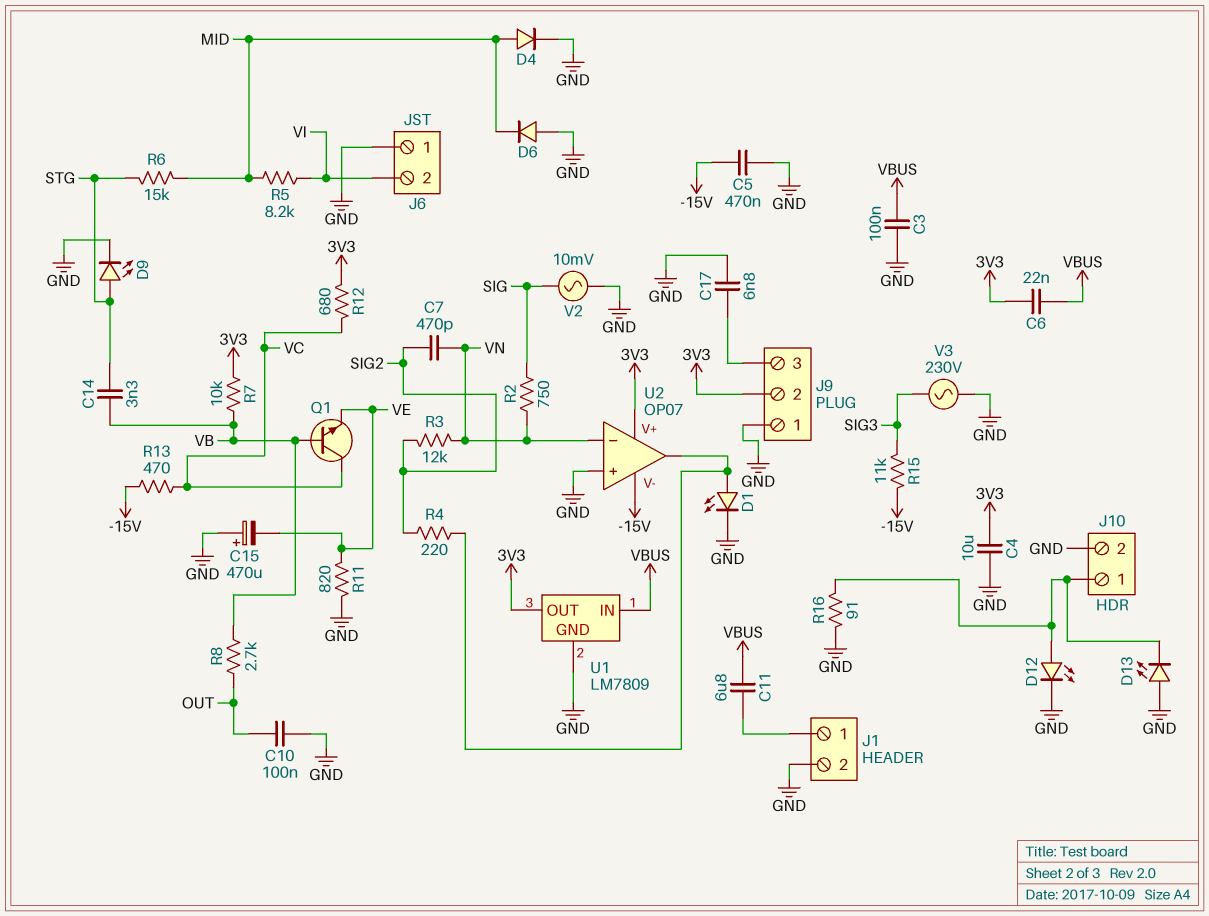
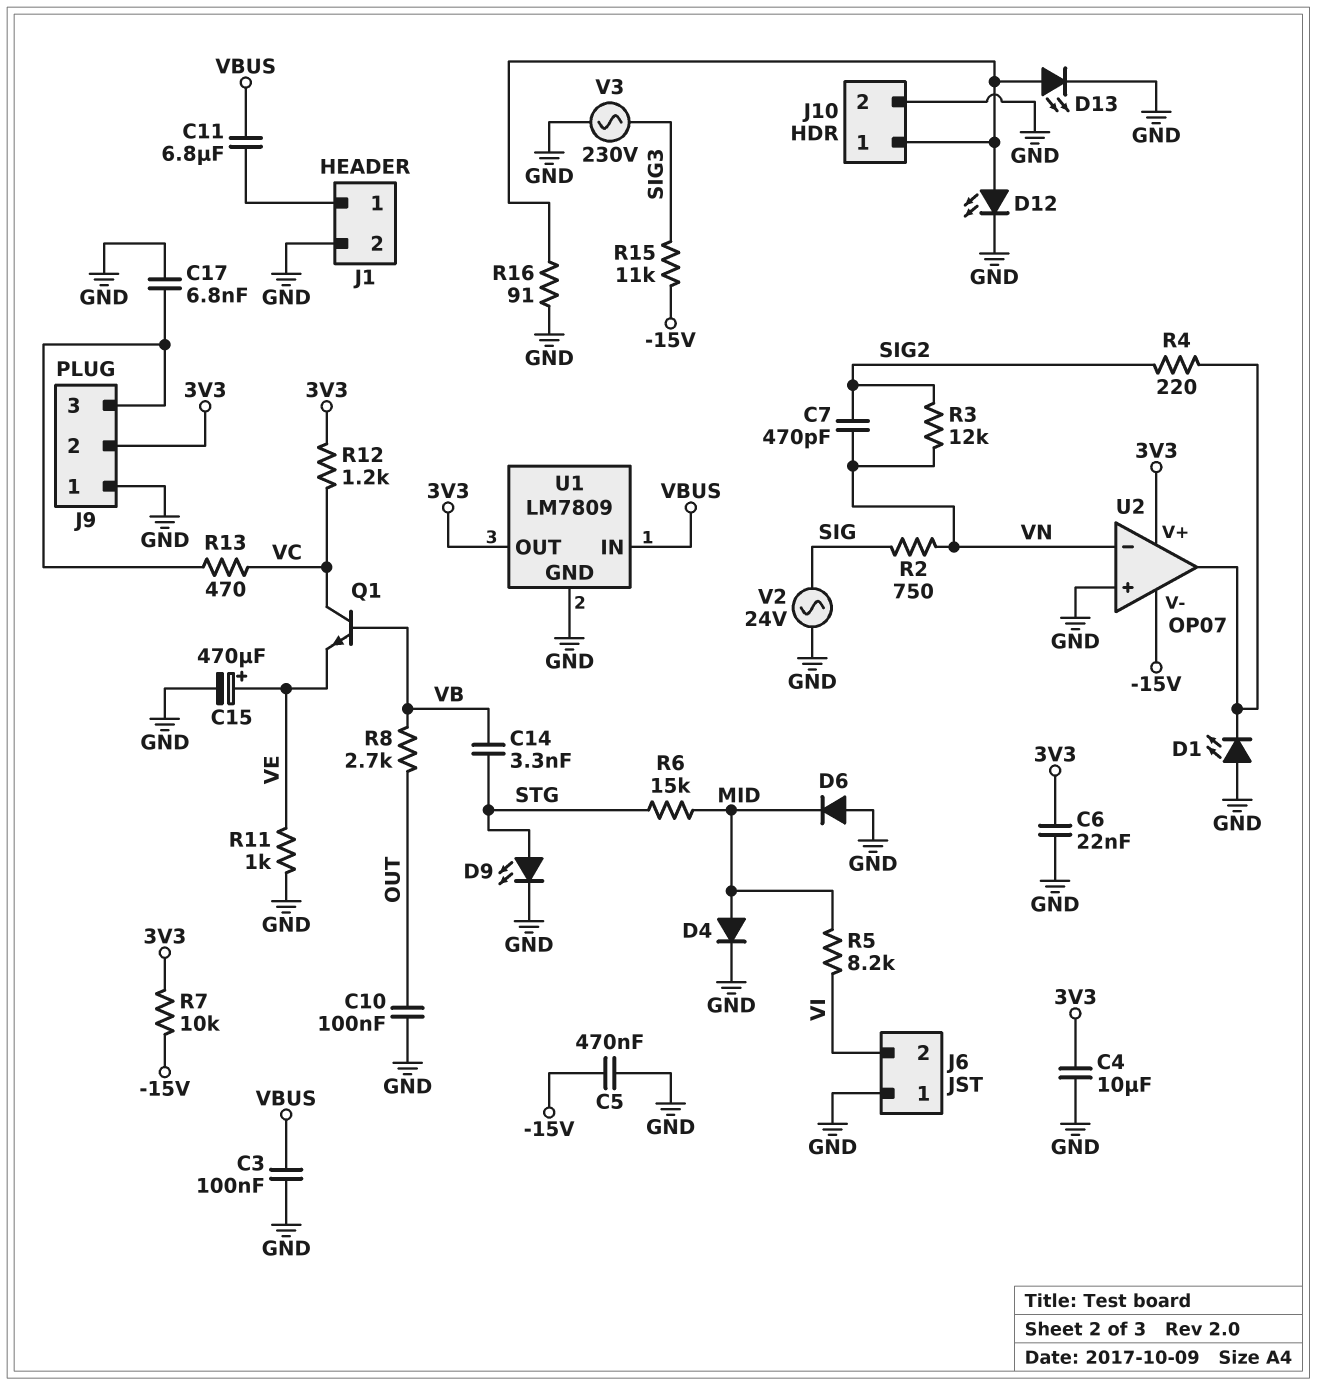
C6: 22nF (3V3, VBUS) -> 22nF (3V3, GND)
C15: 470uF (plus GND, minus VE) -> 470uF (plus VE, minus GND)
D1: LED (A U2/out, K GND) -> LED (A GND, K U2/out)
D13: LED (A GND, K J10/1) -> LED (A J10/1, K GND)
R7: 10k (3V3, VB) -> 10k (-15V, 3V3)
R11: 820 (GND, VE) -> 1k (GND, VE)
R12: 680 (3V3, VC) -> 1.2k (3V3, VC)
R13: 470 (-15V, VC) -> 470 (J9/3, VC)
V2: AC 10mV (GND, SIG) -> AC 24V (GND, SIG)

